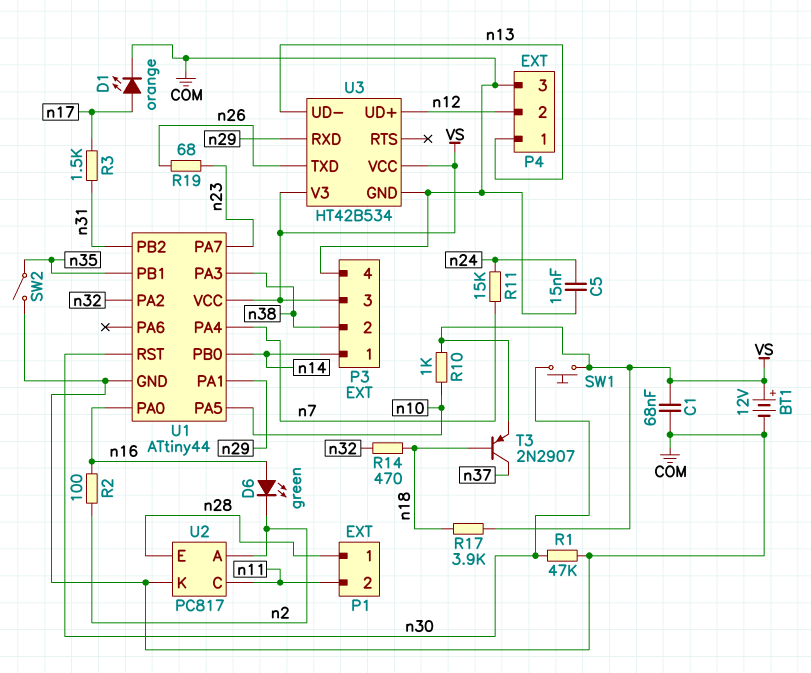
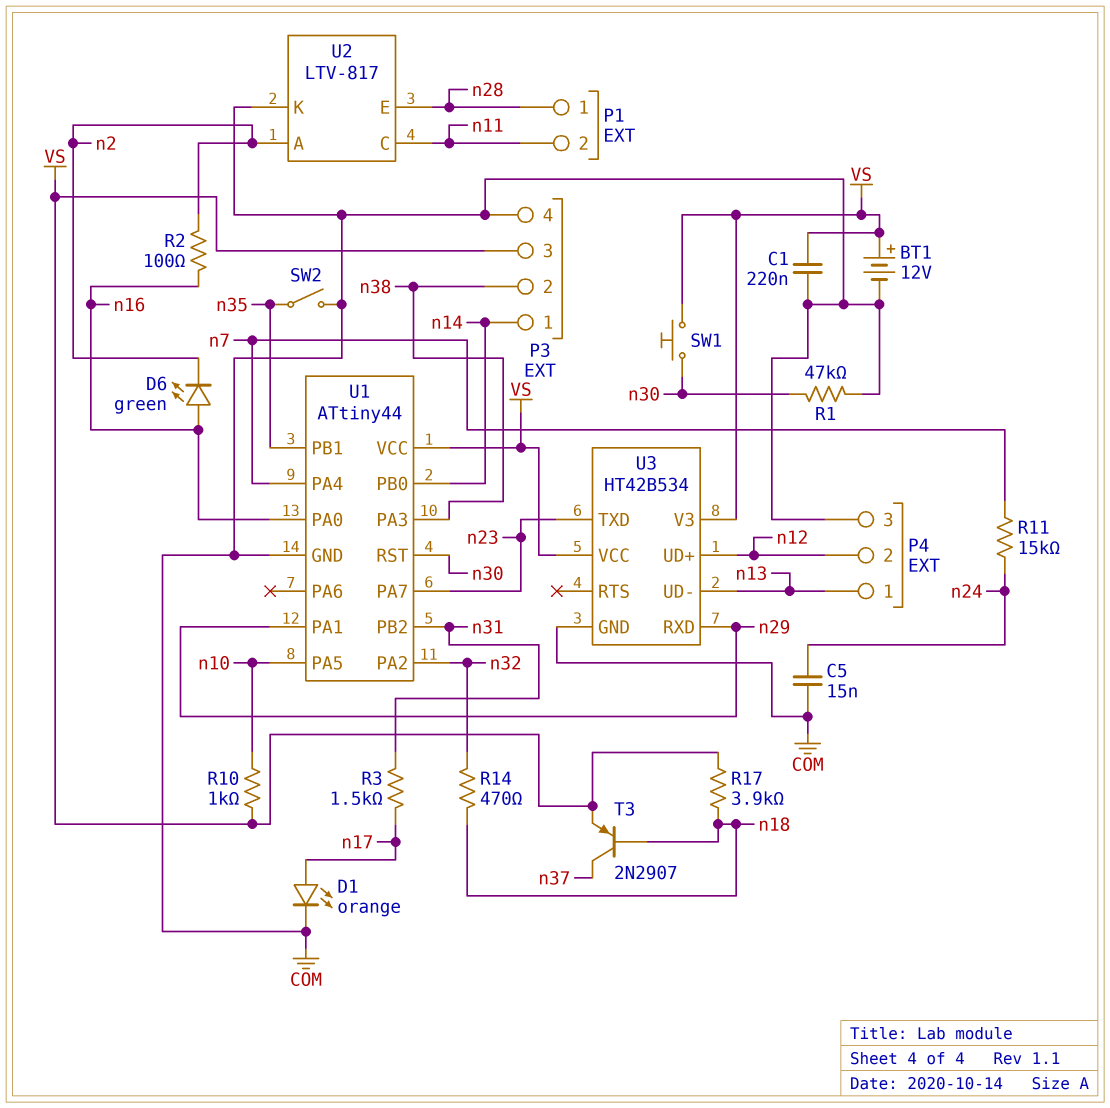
C1: 68nF (COM, VS) -> 220nF (COM, VS)
R19: 68 (n23, n26) -> none
U2: PC817 -> LTV-817
U3 pin TXD: n26 -> n23

